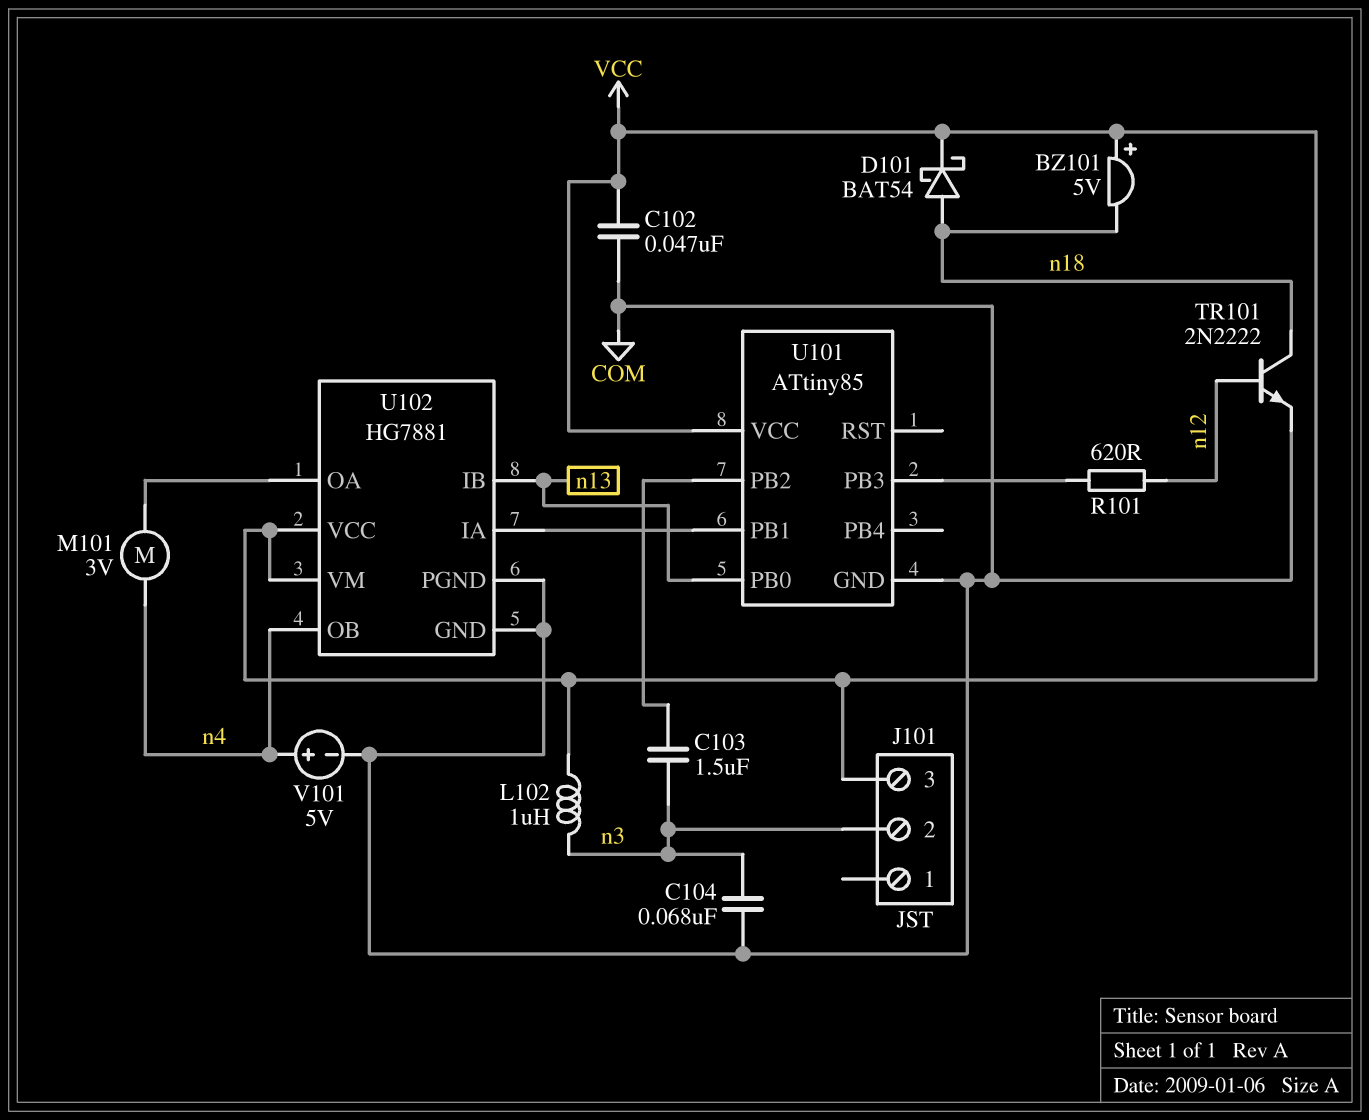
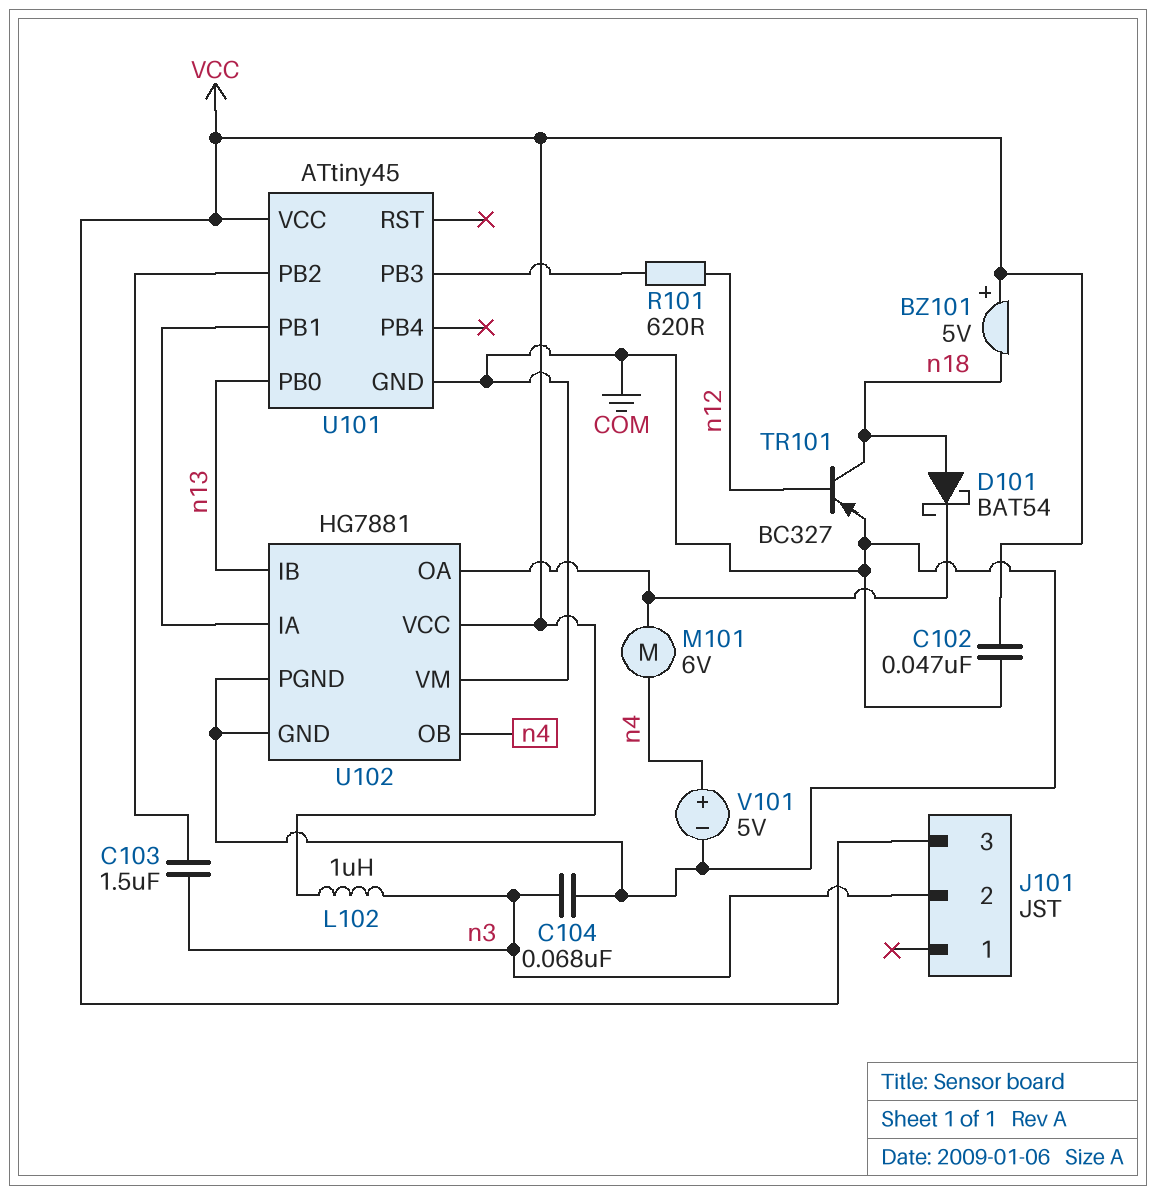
D101: schottky BAT54 (A n18, K VCC) -> schottky BAT54 (A n18, K U102/OA)
M101: motor 3V (U102/OA, n4) -> motor 6V (U102/OA, n4)
TR101: NPN 2N2222 (B n12, C n18, E COM) -> PNP BC327 (B n12, C n18, E COM)
U101: ATtiny85 -> ATtiny45
U102 pin VM: VCC -> COM

